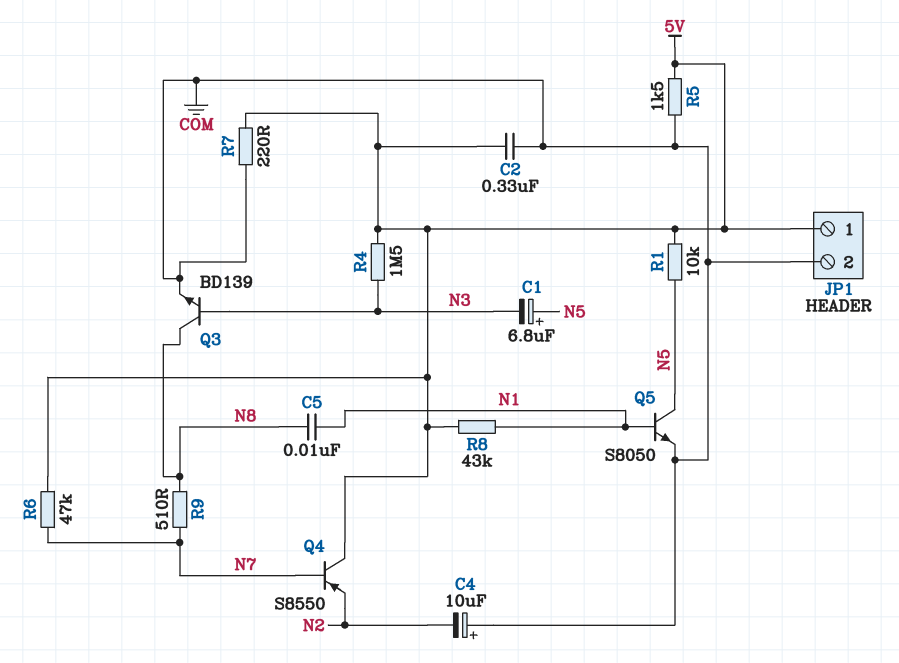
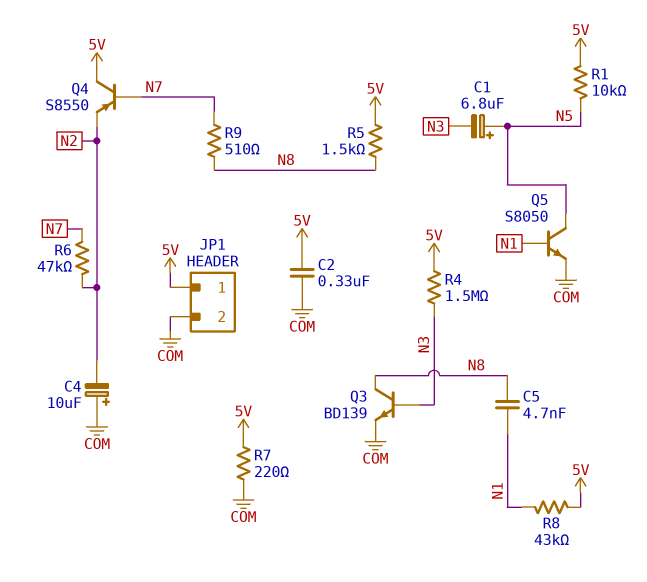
C5: 10nF (N1, N8) -> 4.7nF (N1, N8)
R5: 1.5k (5V, COM) -> 1.5k (5V, N8)
R6: 47k (5V, N7) -> 47k (N2, N7)

